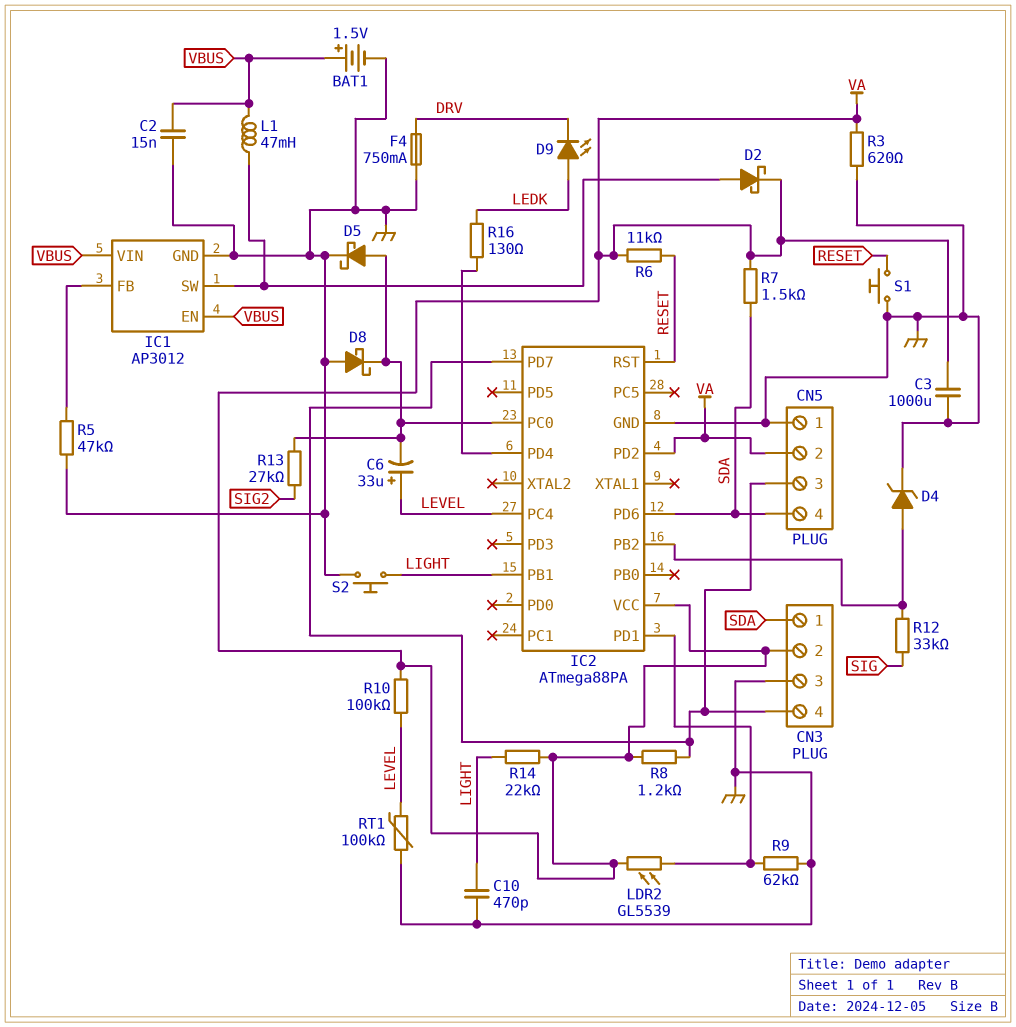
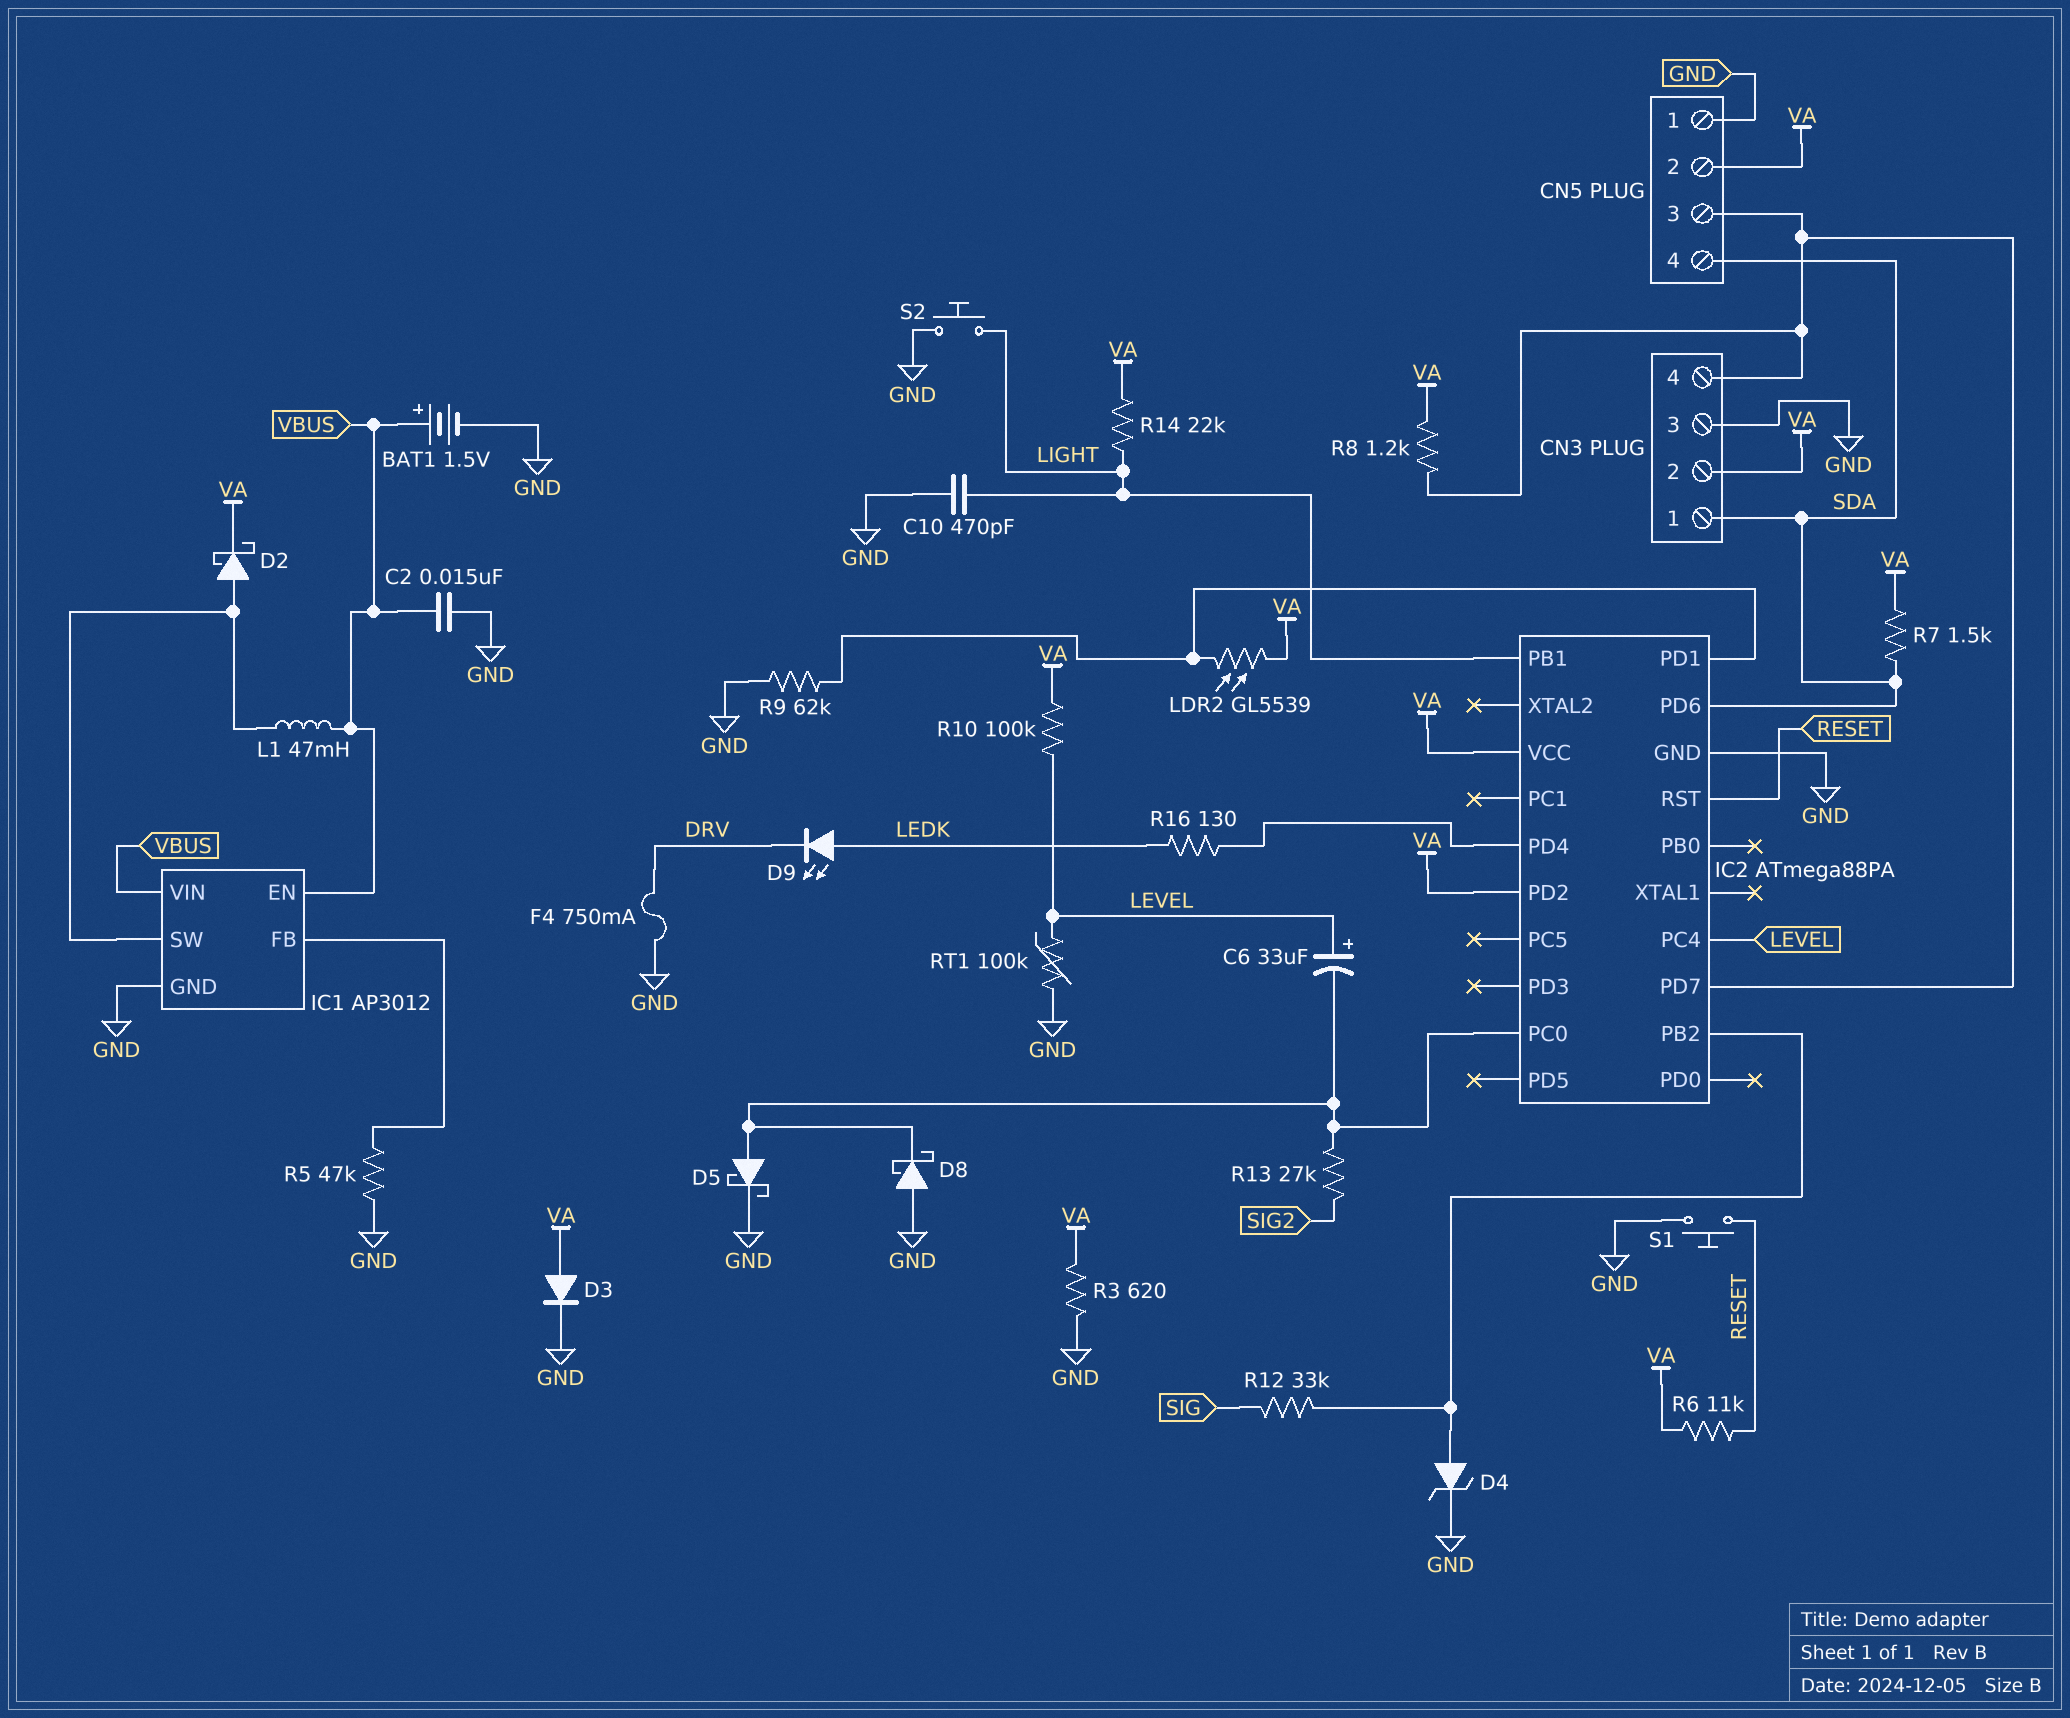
C3: 1000uF (GND, VA) -> none
D3: none -> diode (A VA, K GND)

